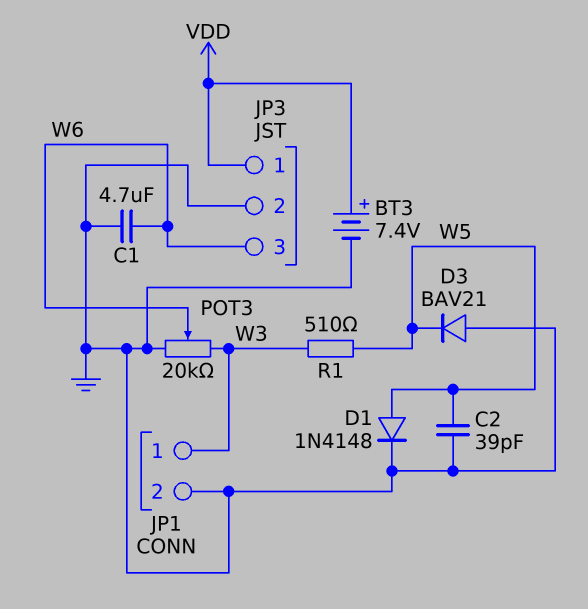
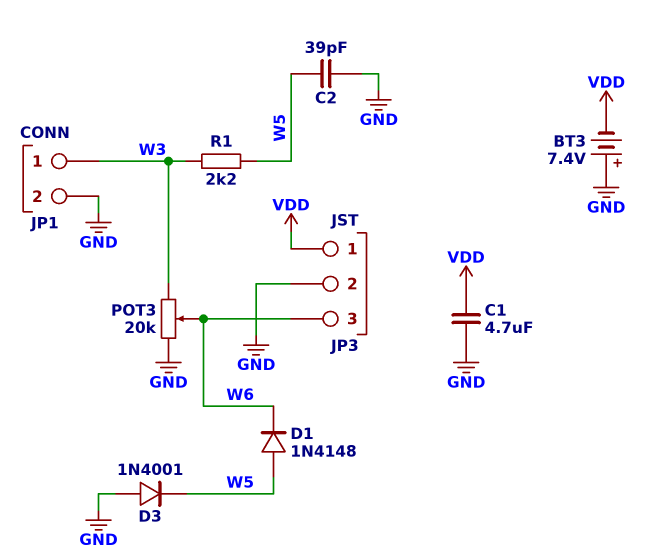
BT3: 7.4V (plus VDD, minus GND) -> 7.4V (plus GND, minus VDD)
C1: 4.7uF (GND, W6) -> 4.7uF (GND, VDD)
D1: diode 1N4148 (A W5, K GND) -> diode 1N4148 (A W5, K W6)
D3: diode BAV21 (A GND, K W5) -> diode 1N4001 (A GND, K W5)
R1: 510 (W3, W5) -> 2.2k (W3, W5)

